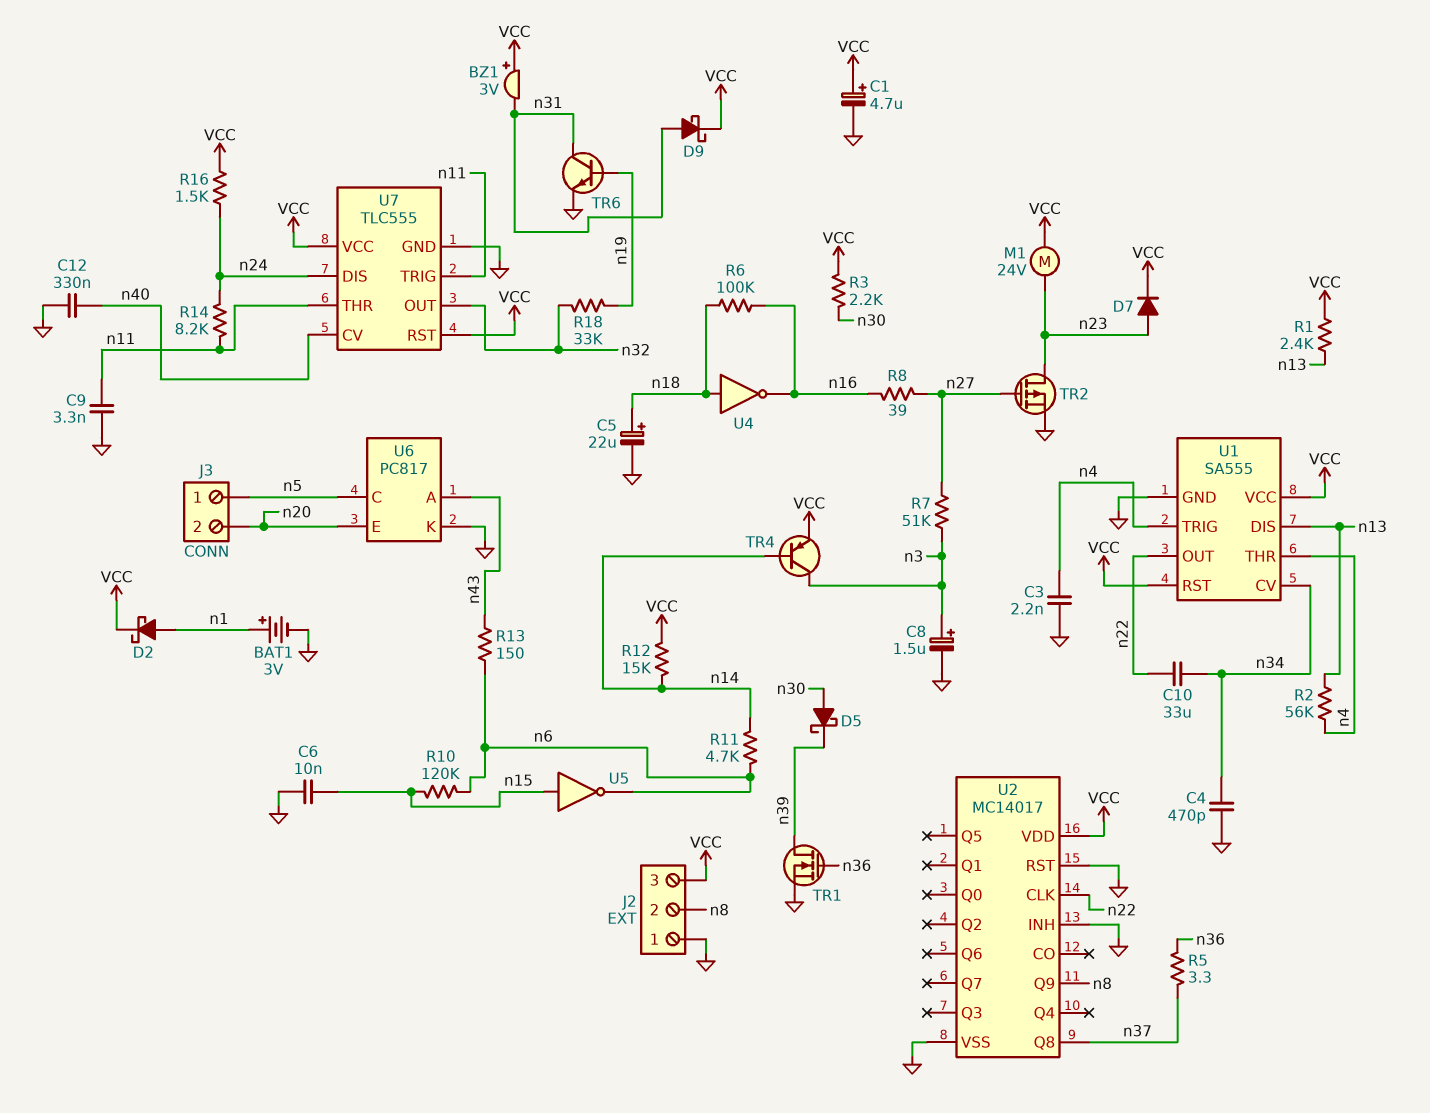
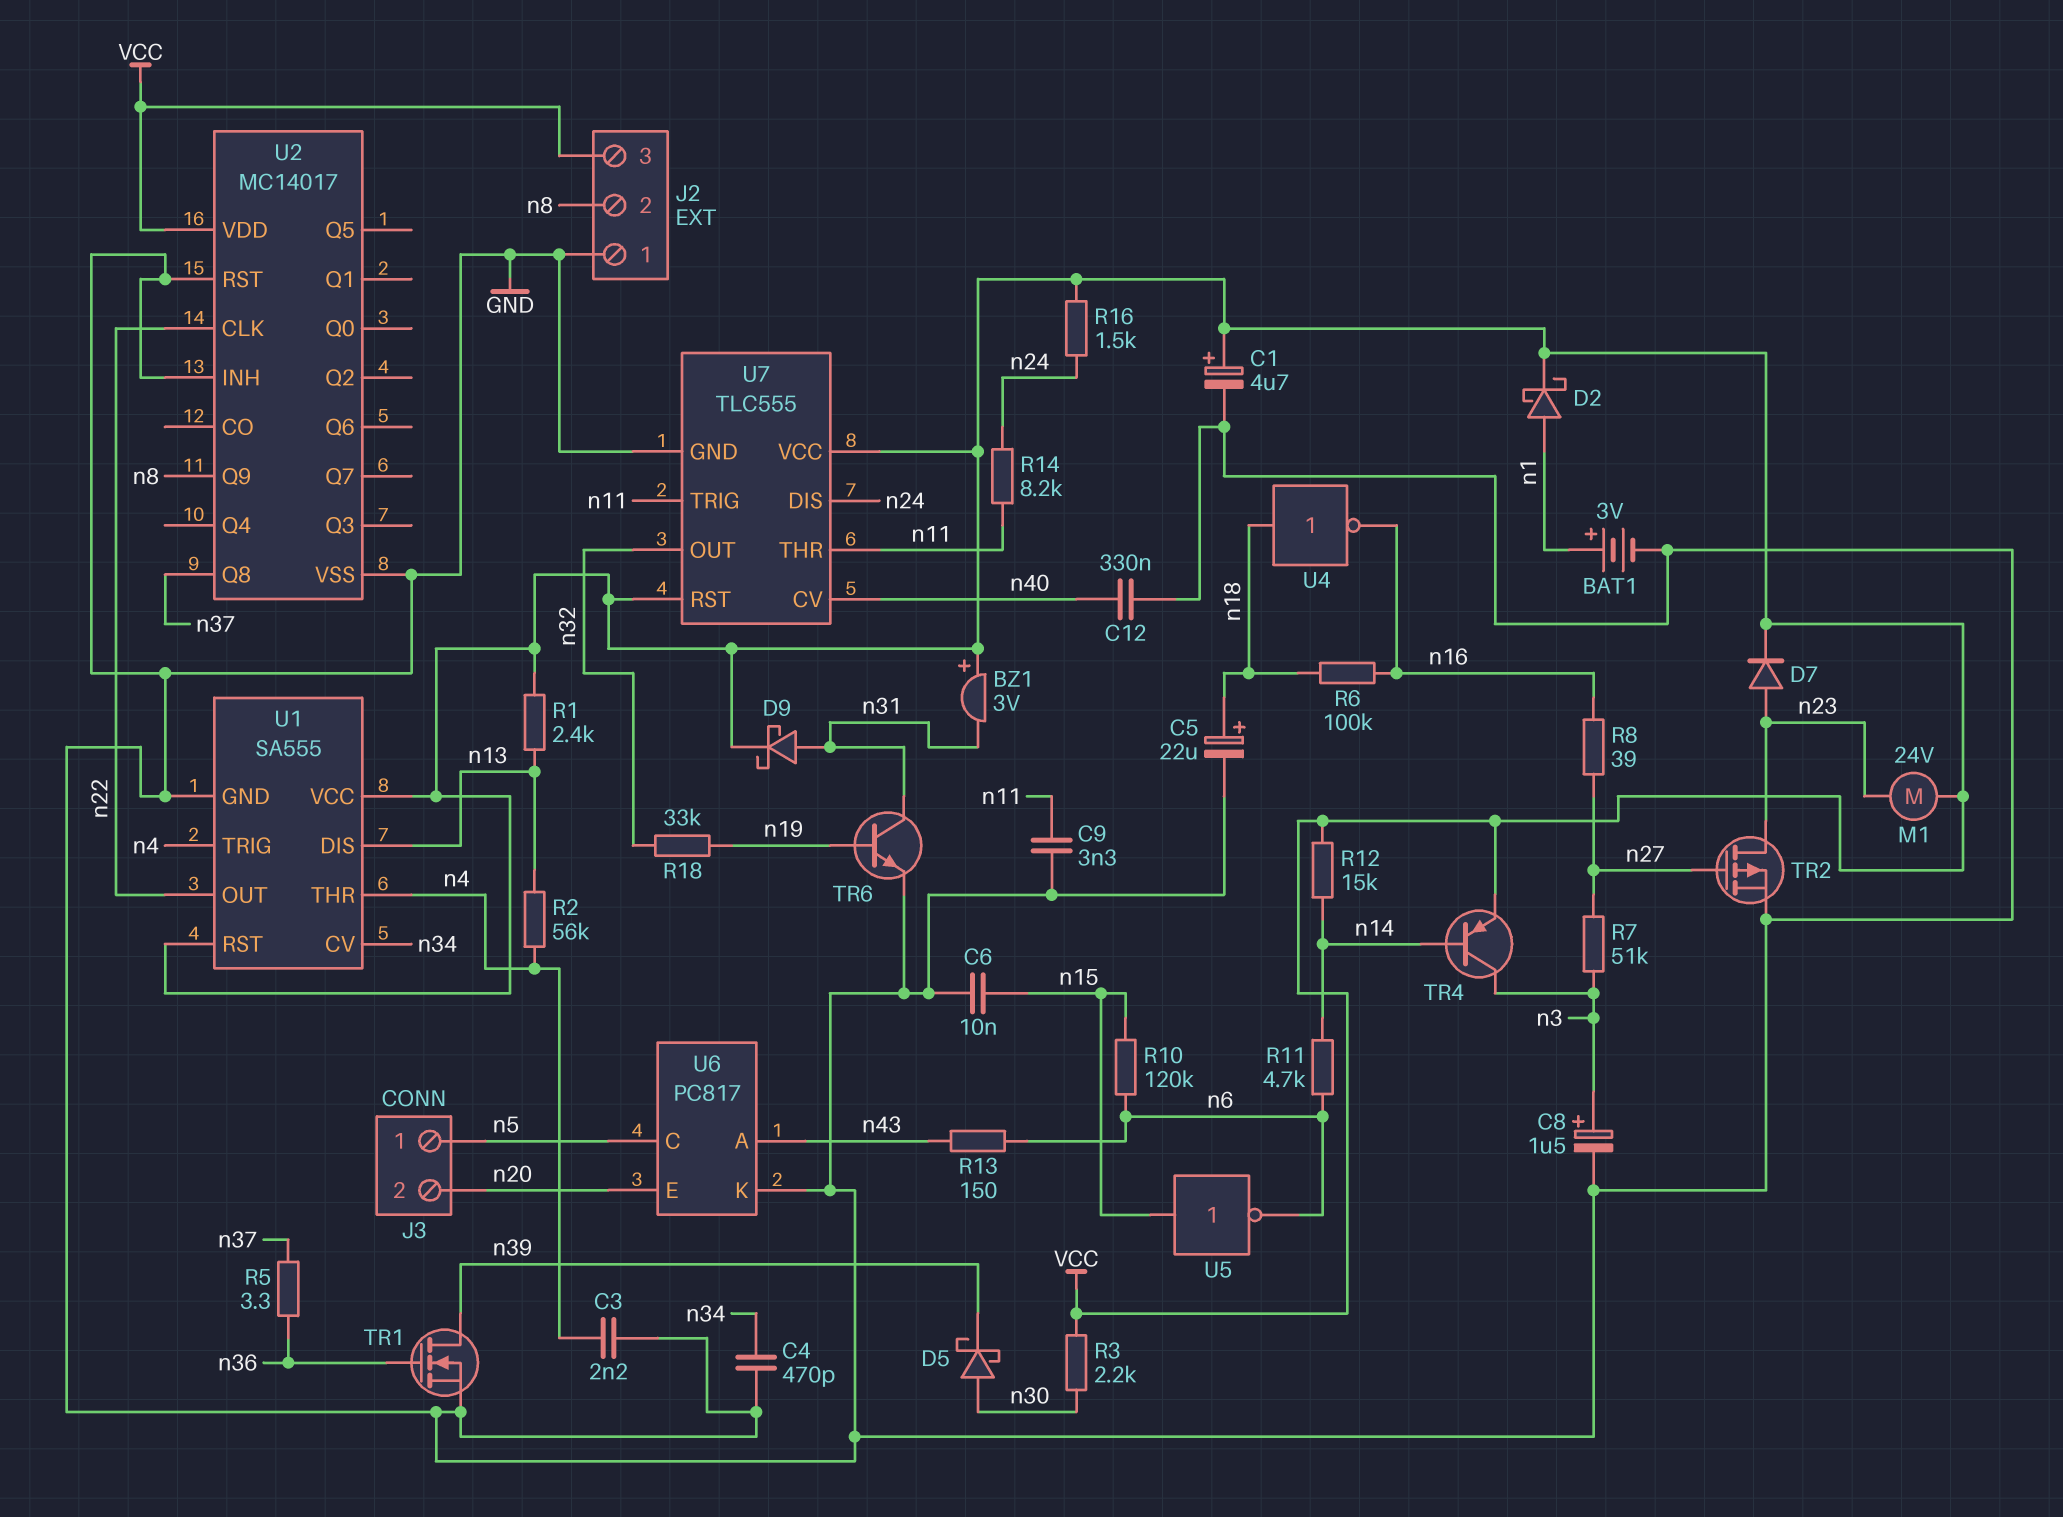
C10: 33uF (n22, n34) -> none

